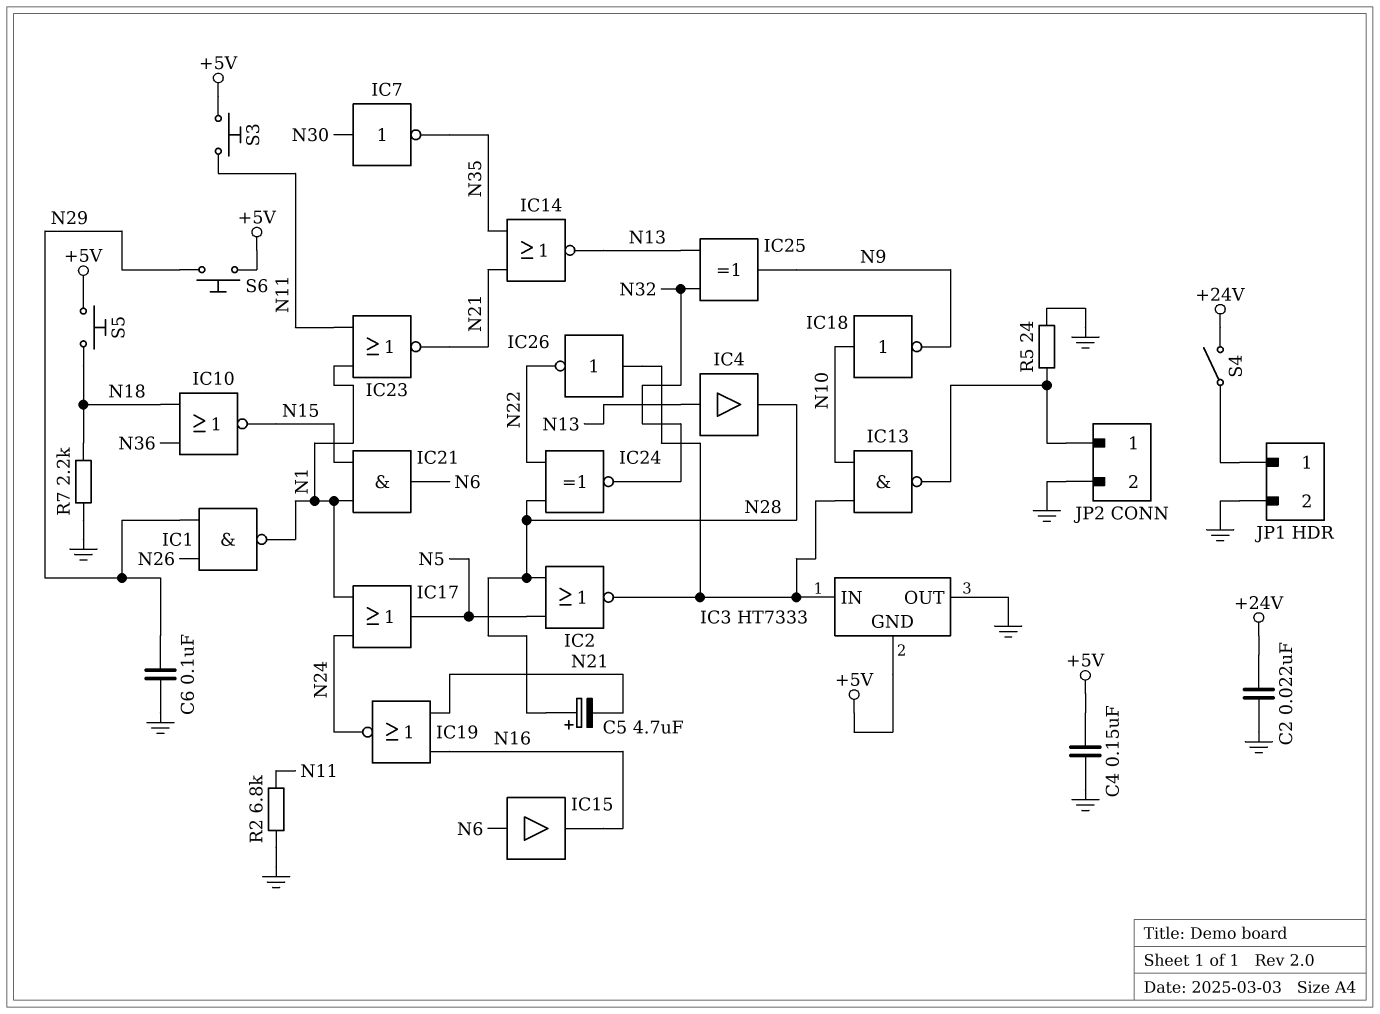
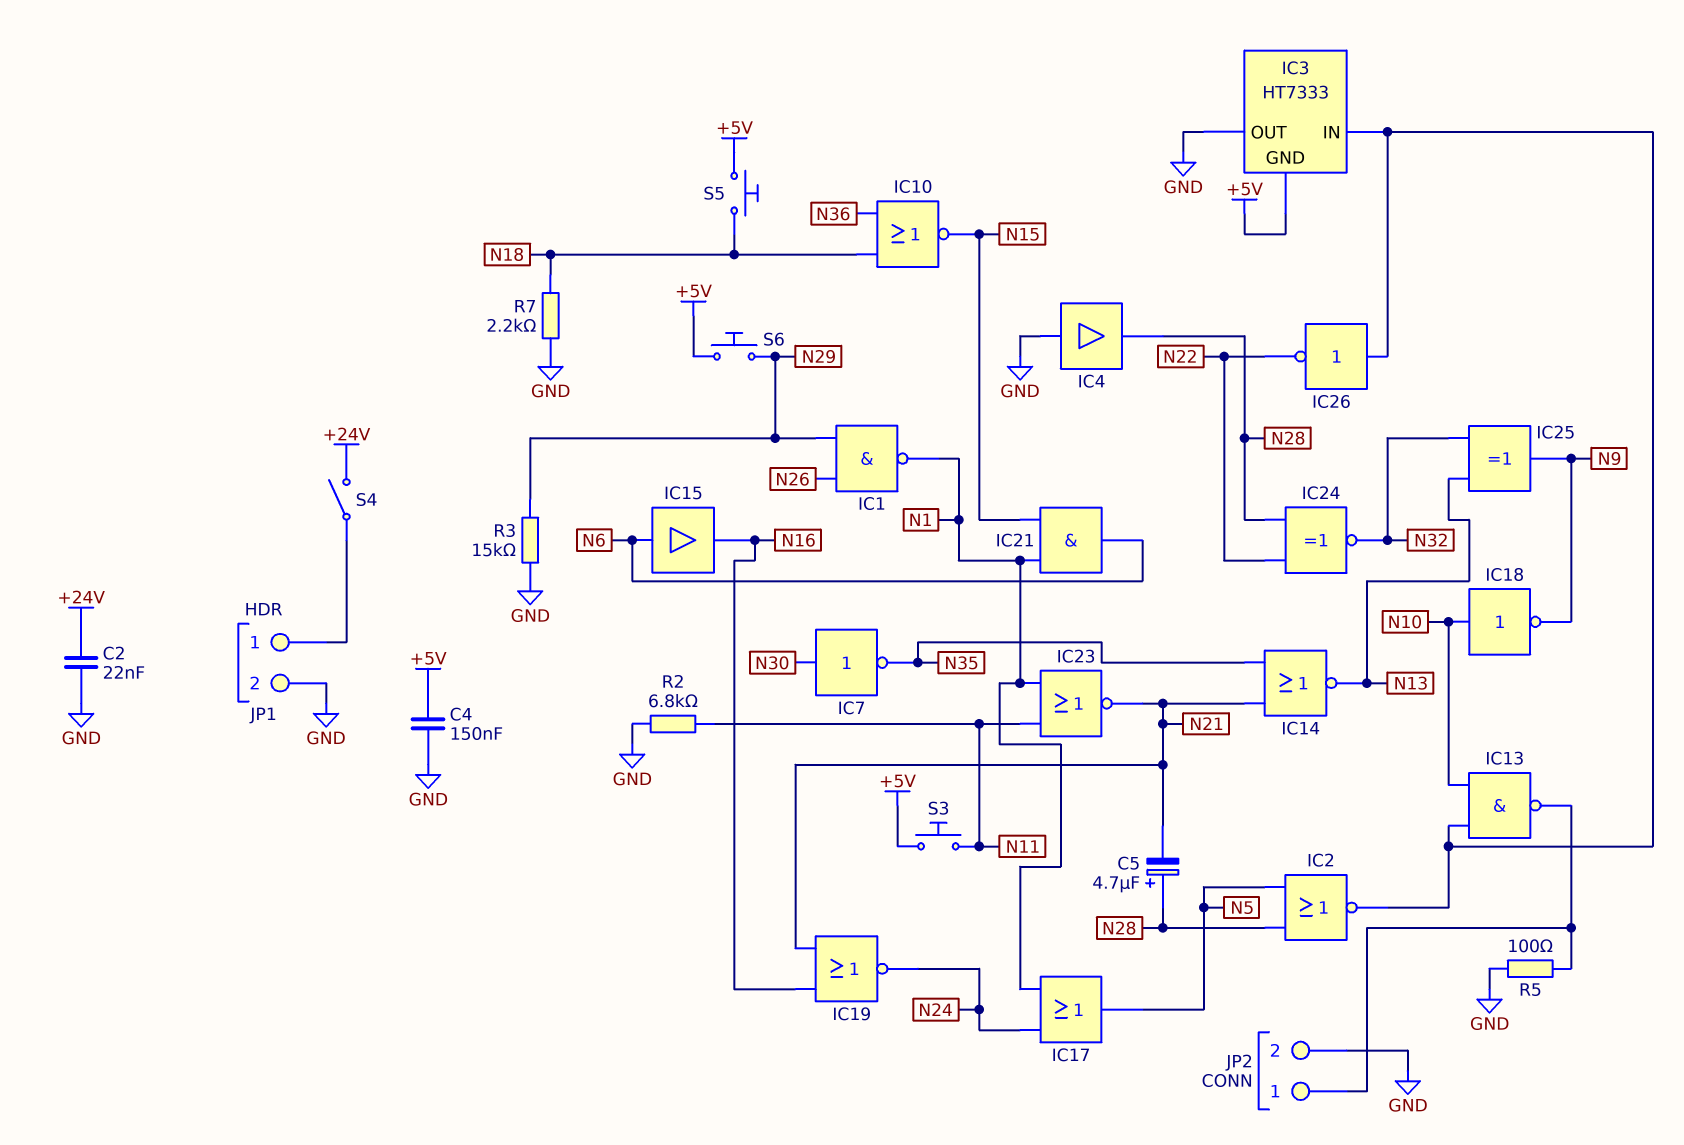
C6: 100nF (GND, N29) -> none
IC4: buffer (in N13, out N28) -> buffer (in GND, out N28)
R3: none -> 15k (GND, N29)
R5: 24 (GND, JP2/1) -> 100 (GND, JP2/1)

